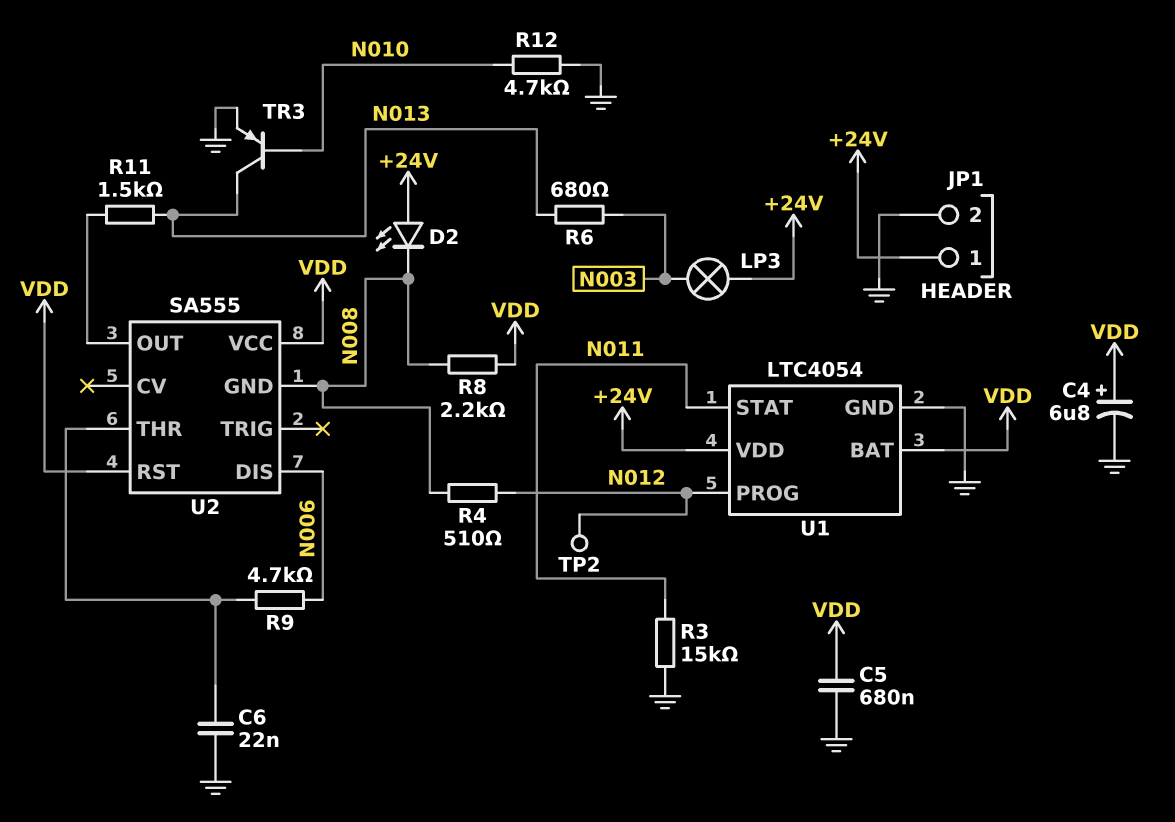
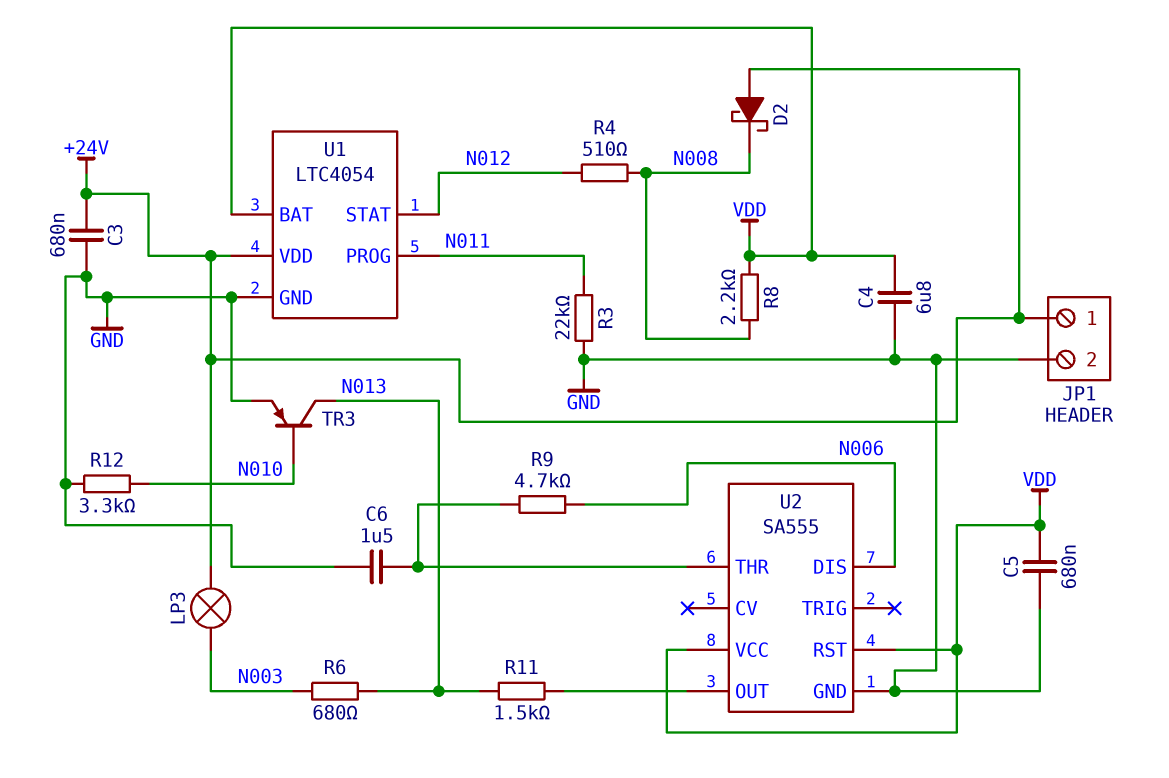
C3: none -> 680nF (+24V, GND)
C4: 6.8uF (plus VDD, minus GND) -> 6.8uF (GND, VDD)
C6: 22nF (GND, U2/THR) -> 1.5uF (GND, U2/THR)
D2: LED (A +24V, K N008) -> schottky (A +24V, K N008)
R3: 15k (GND, N011) -> 22k (GND, N011)
R12: 4.7k (GND, N010) -> 3.3k (GND, N010)
TP2: test point (N012) -> none
U1 pin PROG: N012 -> N011
U1 pin STAT: N011 -> N012
U2 pin GND: N008 -> GND

